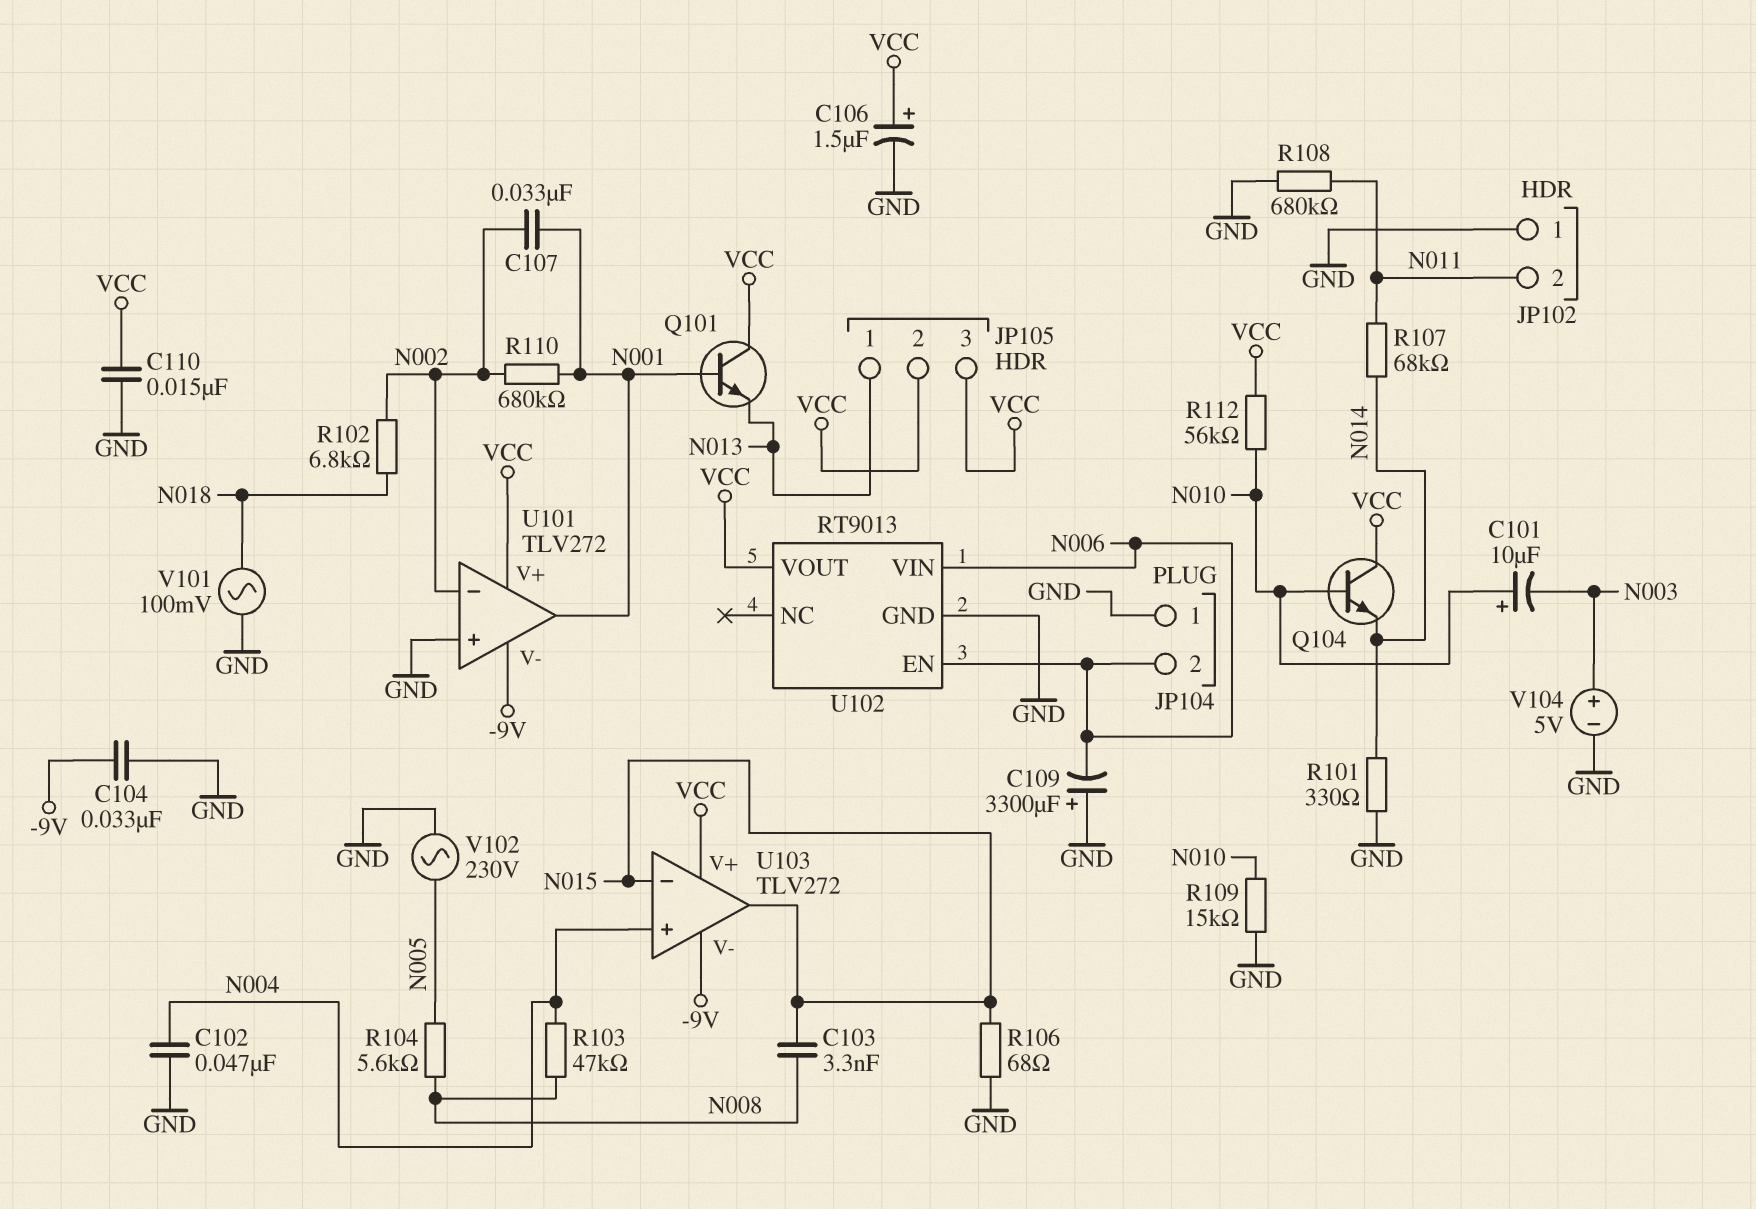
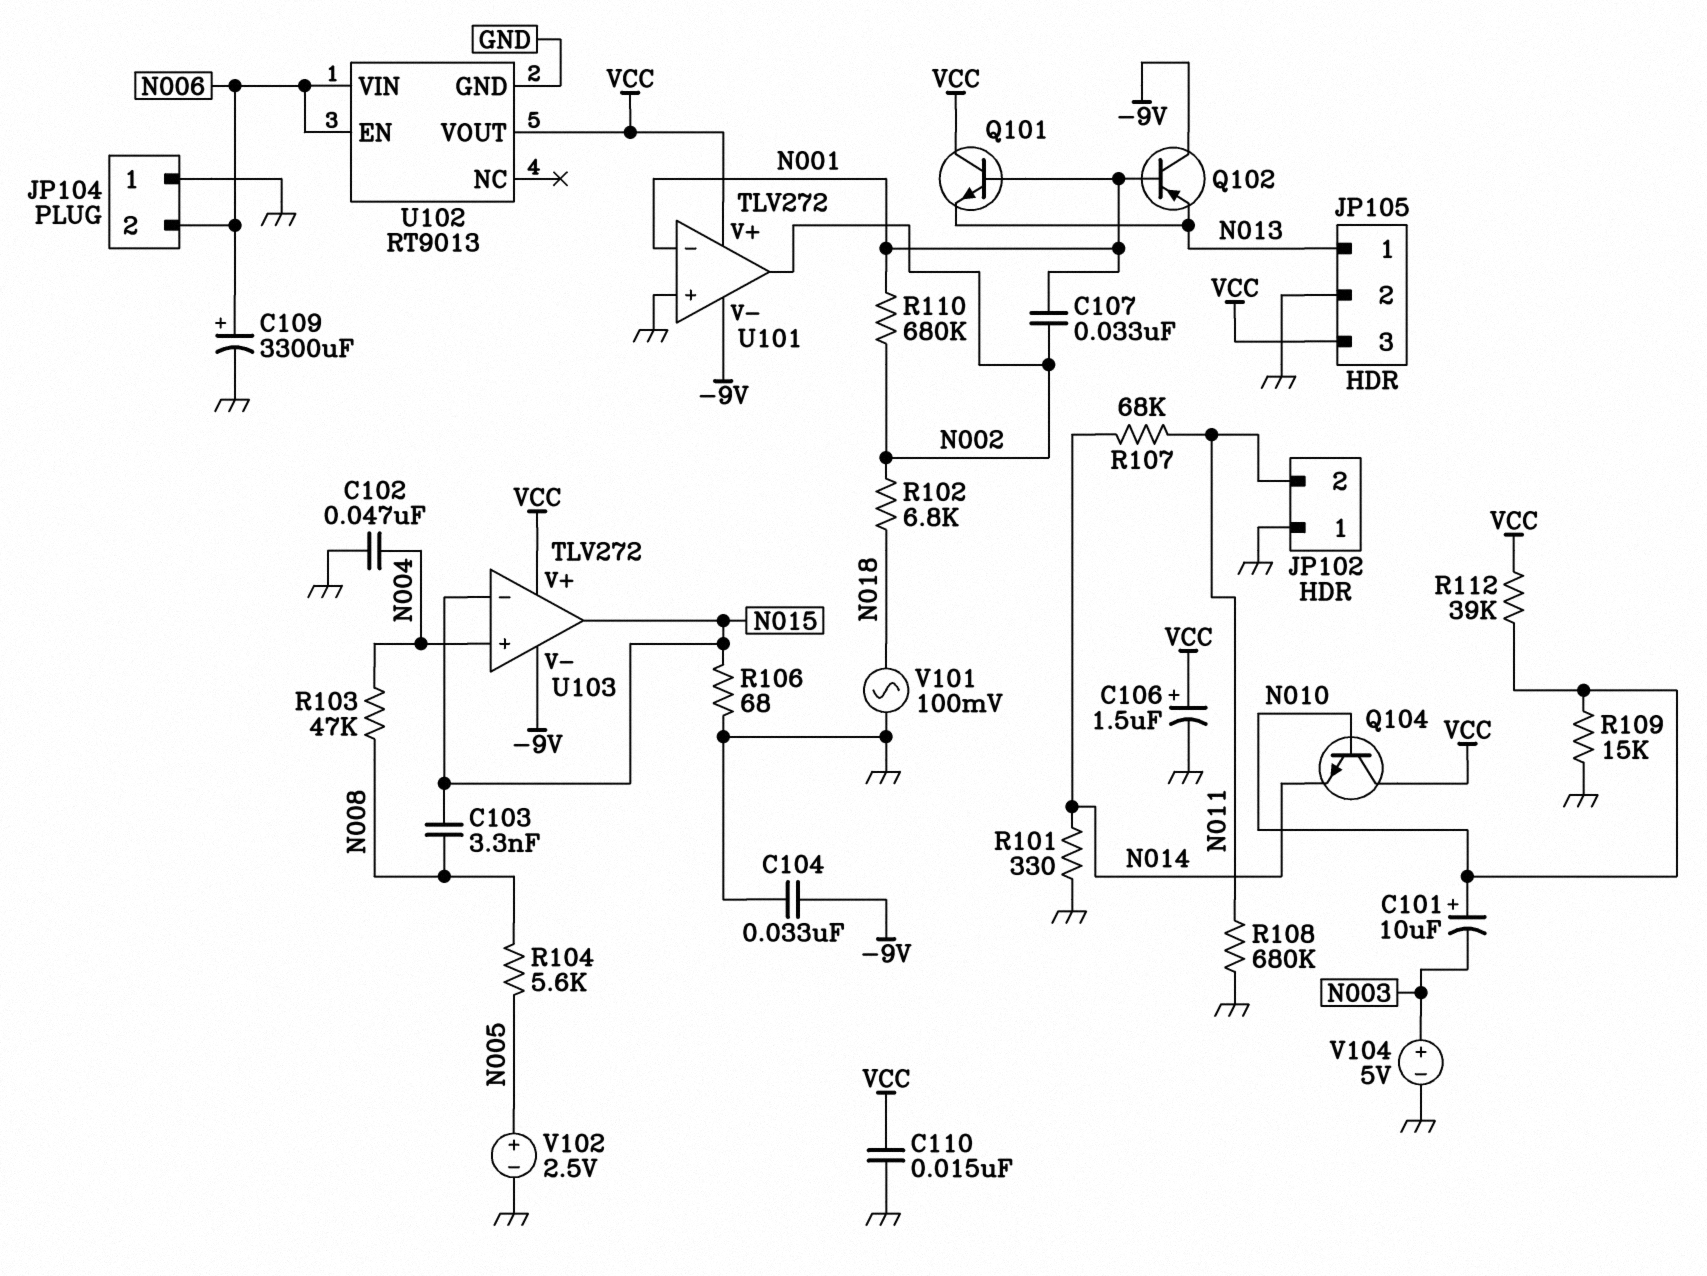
C109: 3300uF (plus GND, minus N006) -> 3300uF (plus N006, minus GND)
JP105 pin 2: VCC -> GND
Q102: none -> PNP (B N001, C -9V, E N013)
R112: 56k (N010, VCC) -> 39k (N010, VCC)
U101 pin in-: N002 -> N001
U101 pin out: N001 -> N002
V102: AC 230V (GND, N005) -> 2.5V (plus N005, minus GND)

